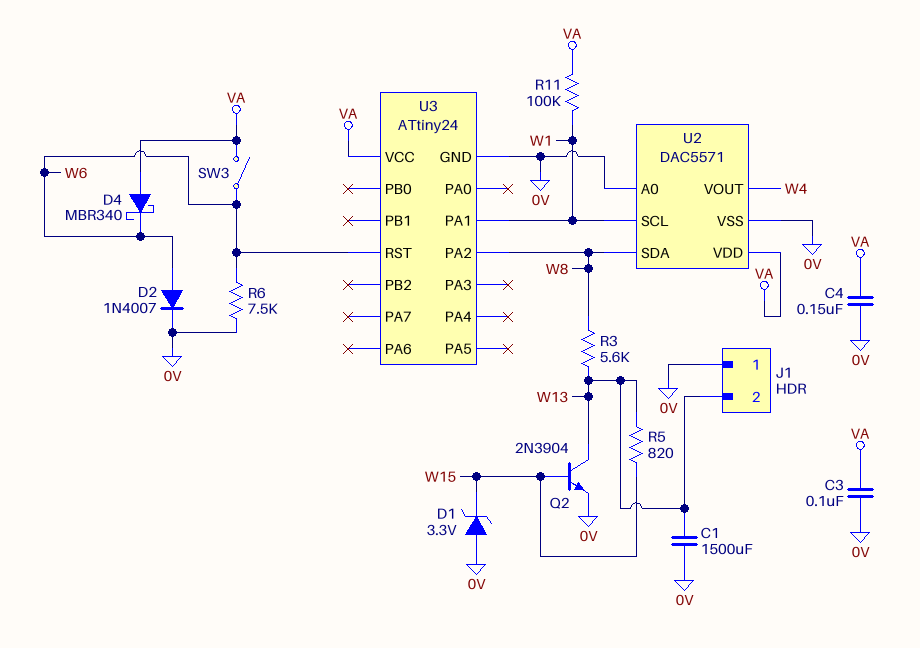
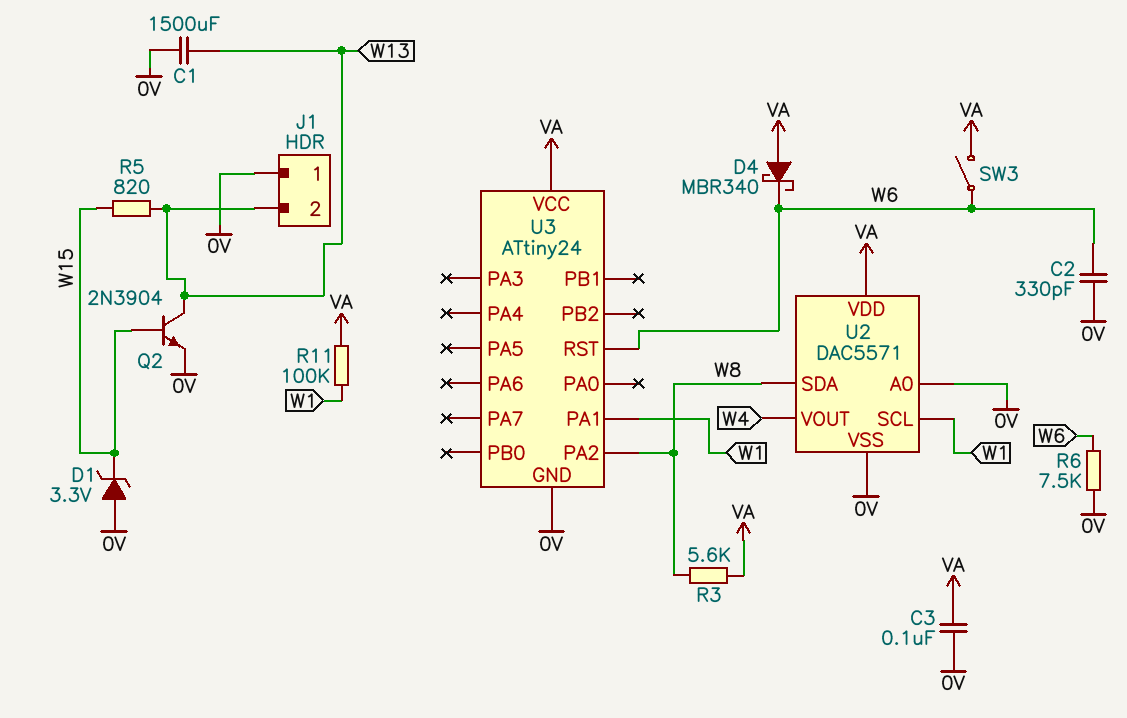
C2: none -> 330pF (0V, W6)
C4: 150nF (0V, VA) -> none
D2: diode 1N4007 (A W6, K 0V) -> none
R3: 5.6k (W8, W13) -> 5.6k (VA, W8)

